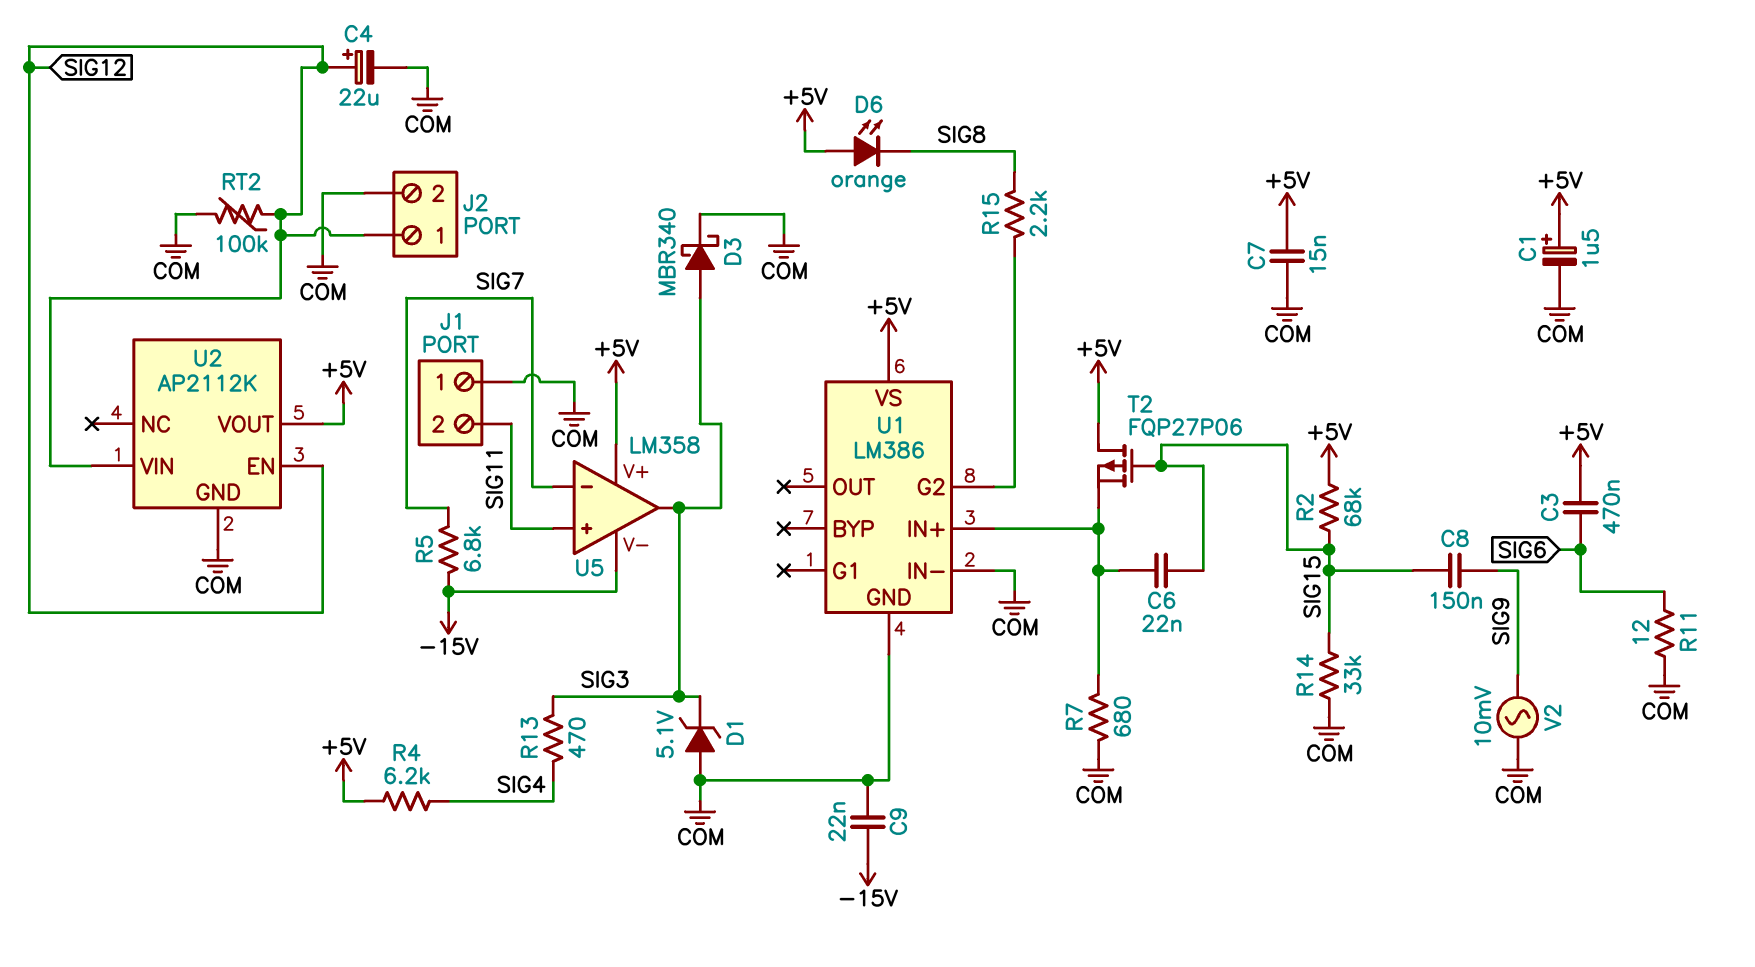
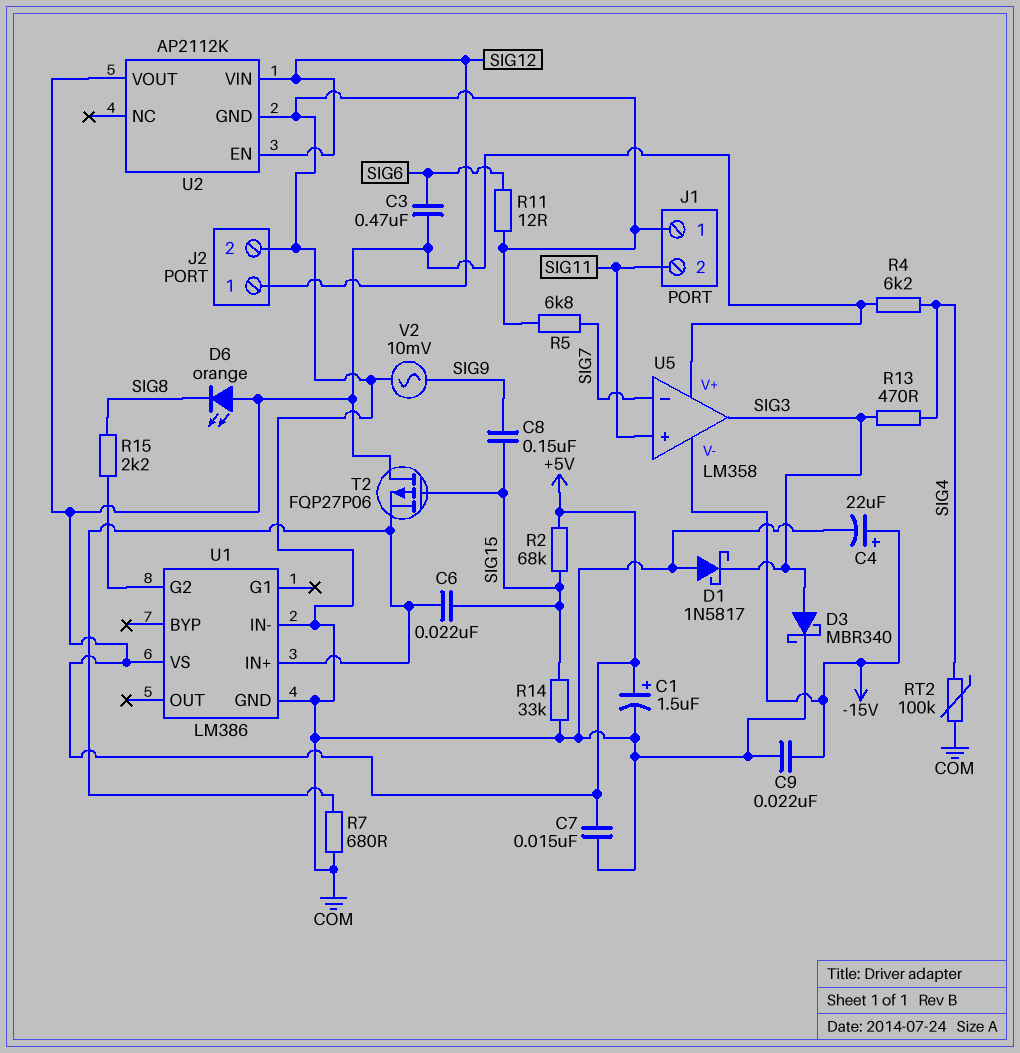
C4: 22uF (plus SIG12, minus COM) -> 22uF (plus -15V, minus COM)
D1: zener 5.1V (A COM, K SIG3) -> schottky 1N5817 (A COM, K SIG3)
R5: 6.8k (-15V, SIG7) -> 6.8k (COM, SIG7)
RT2: 100k (COM, SIG12) -> 100k (COM, SIG4)

